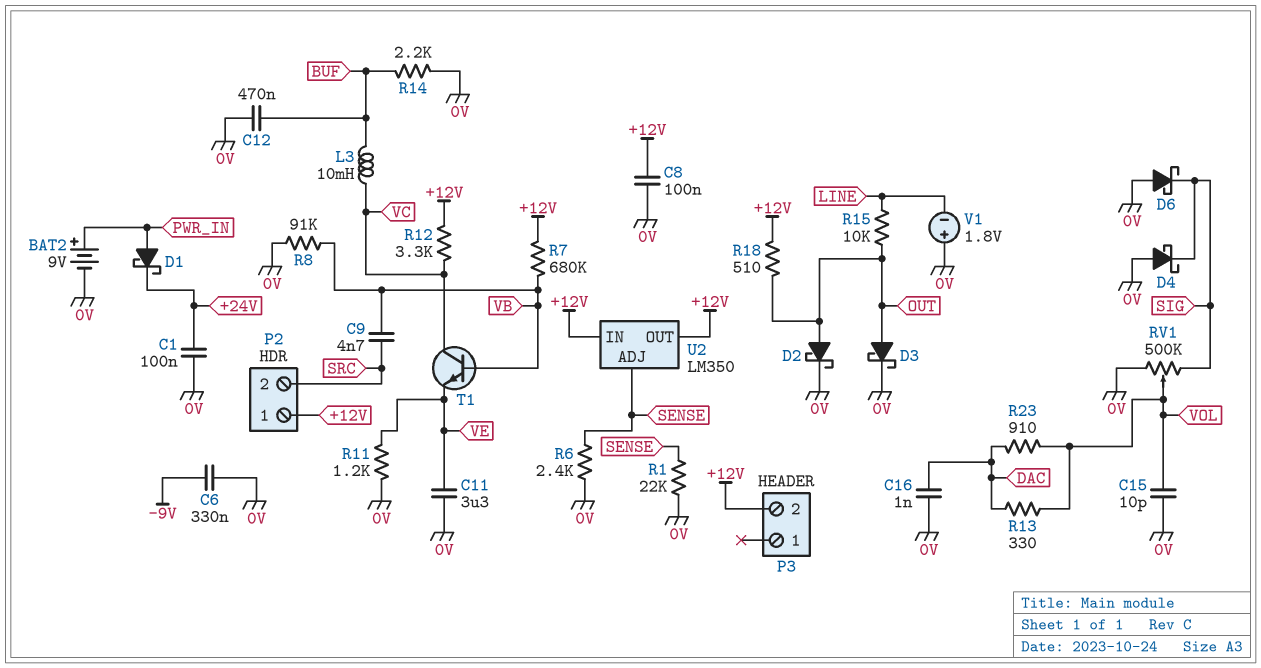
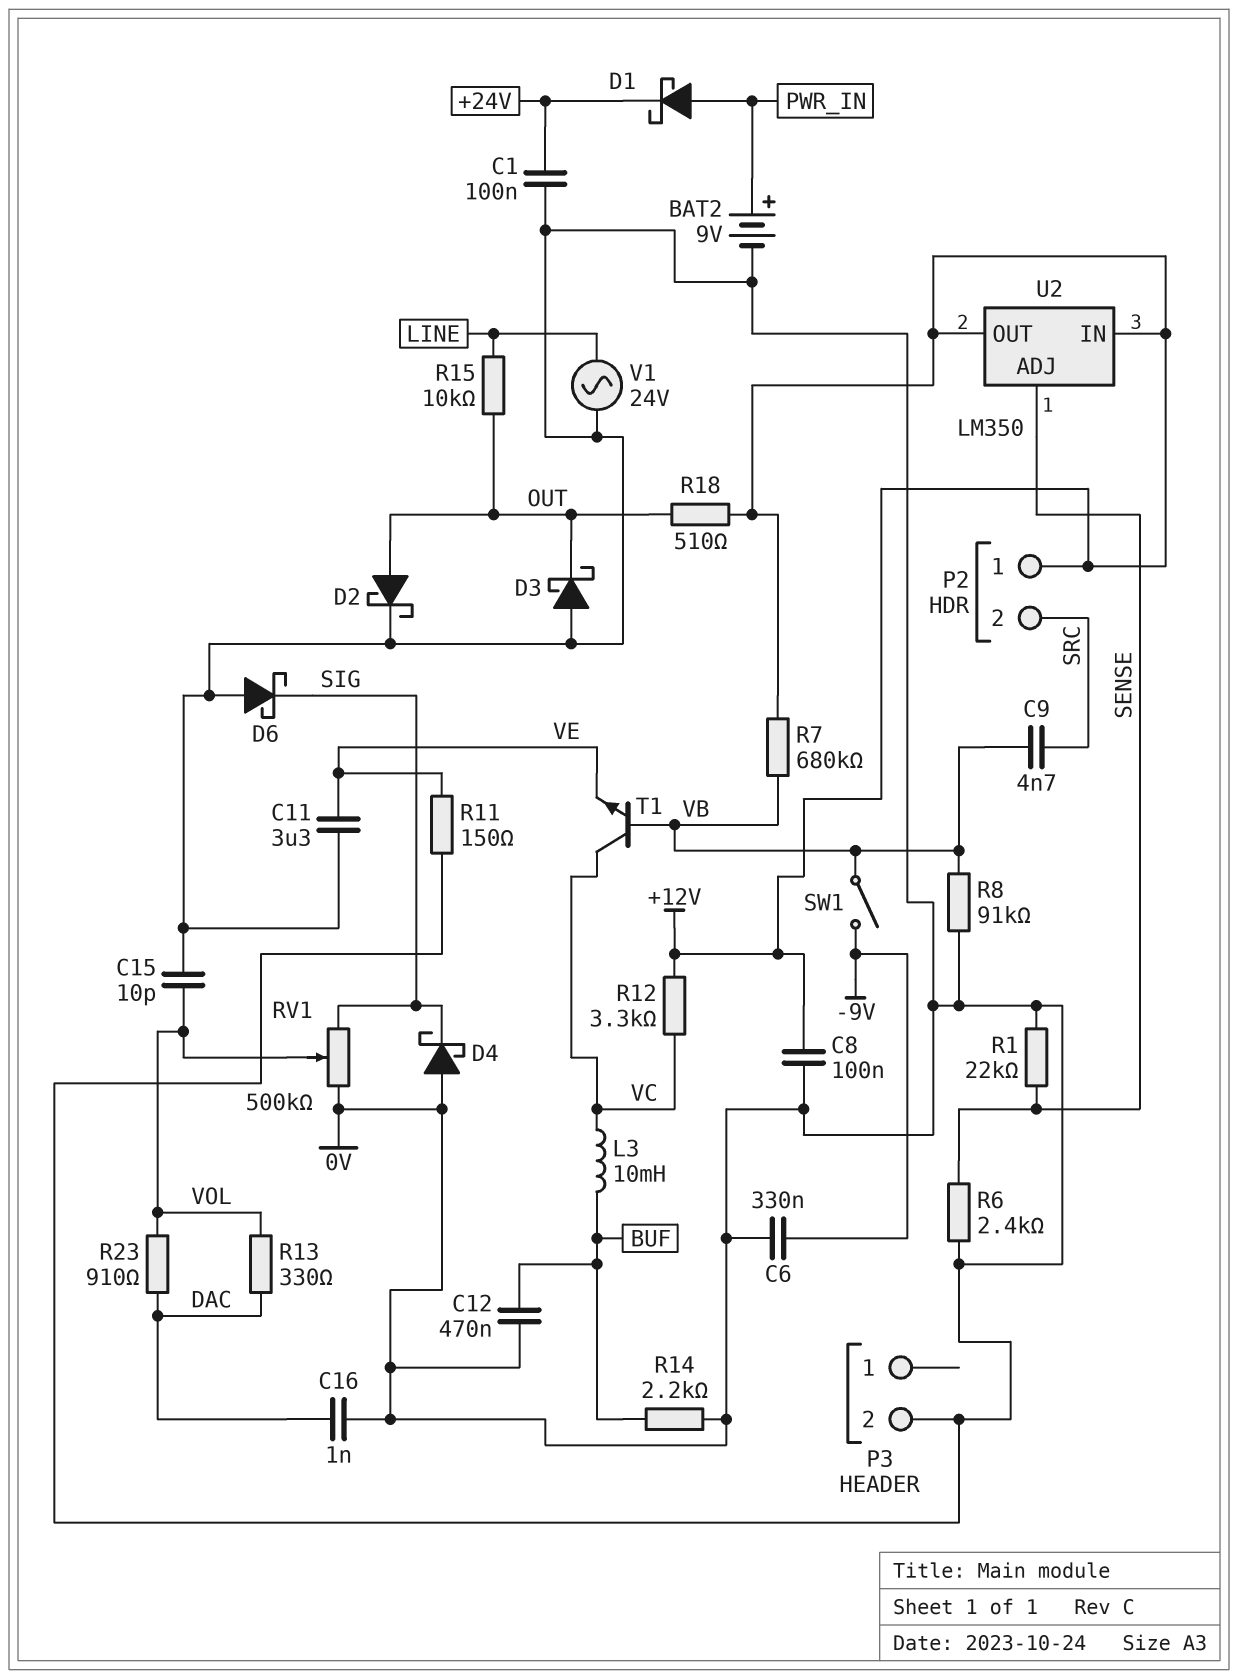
D3: schottky (A OUT, K 0V) -> schottky (A 0V, K OUT)
P3 pin 2: +12V -> 0V
R11: 1.2k (0V, VE) -> 150 (0V, VE)
SW1: none -> switch (-9V, VB)
V1: 1.8V (plus 0V, minus LINE) -> AC 24V (0V, LINE)

